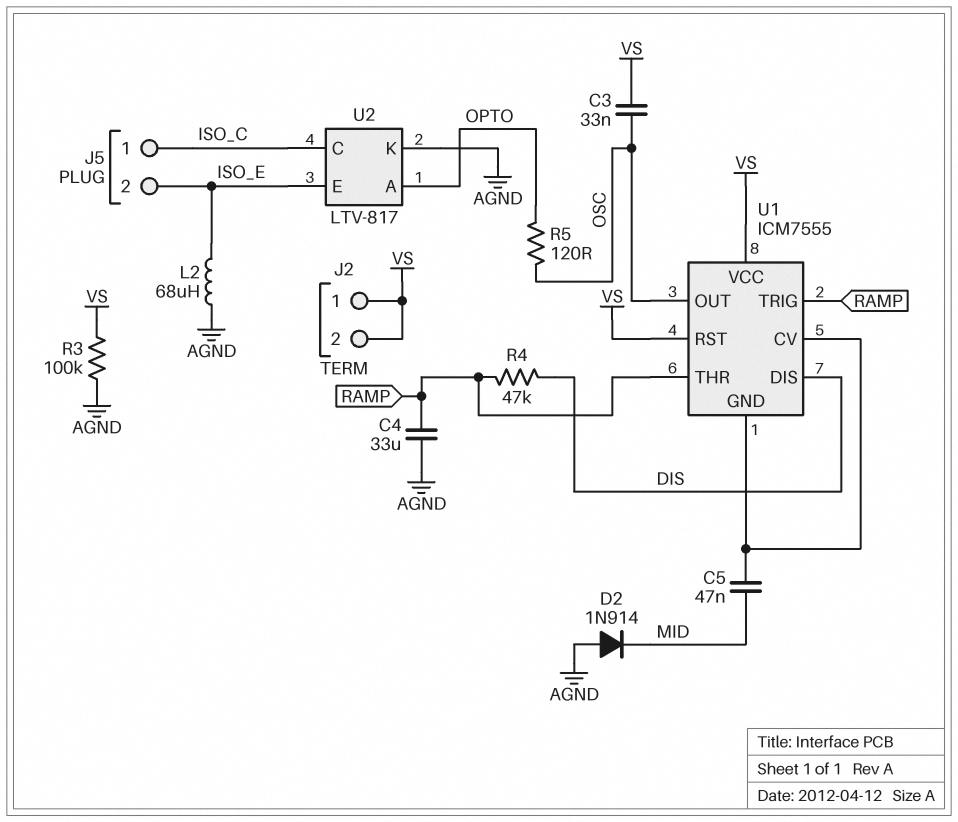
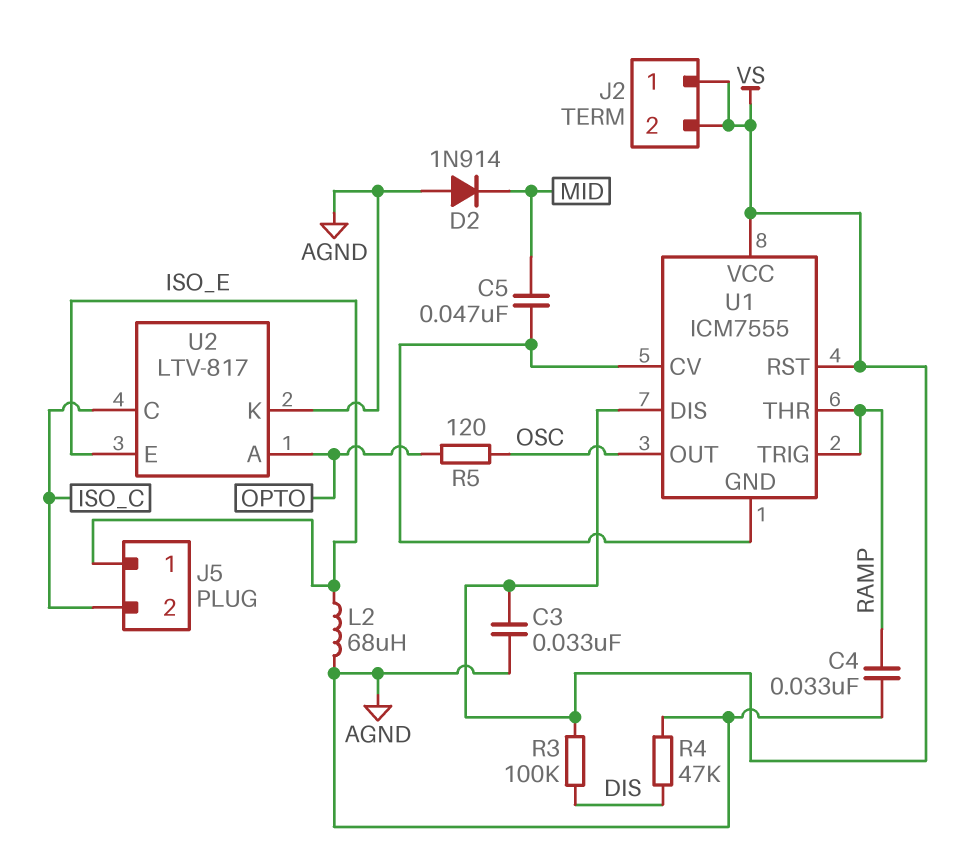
C3: 33nF (OSC, VS) -> 33nF (AGND, VS)
C4: 33uF (AGND, RAMP) -> 33nF (AGND, RAMP)
J5 pin 1: ISO_C -> ISO_E
J5 pin 2: ISO_E -> ISO_C
R3: 100k (AGND, VS) -> 100k (DIS, VS)
R4: 47k (DIS, RAMP) -> 47k (AGND, DIS)
U1 pin DIS: DIS -> VS

